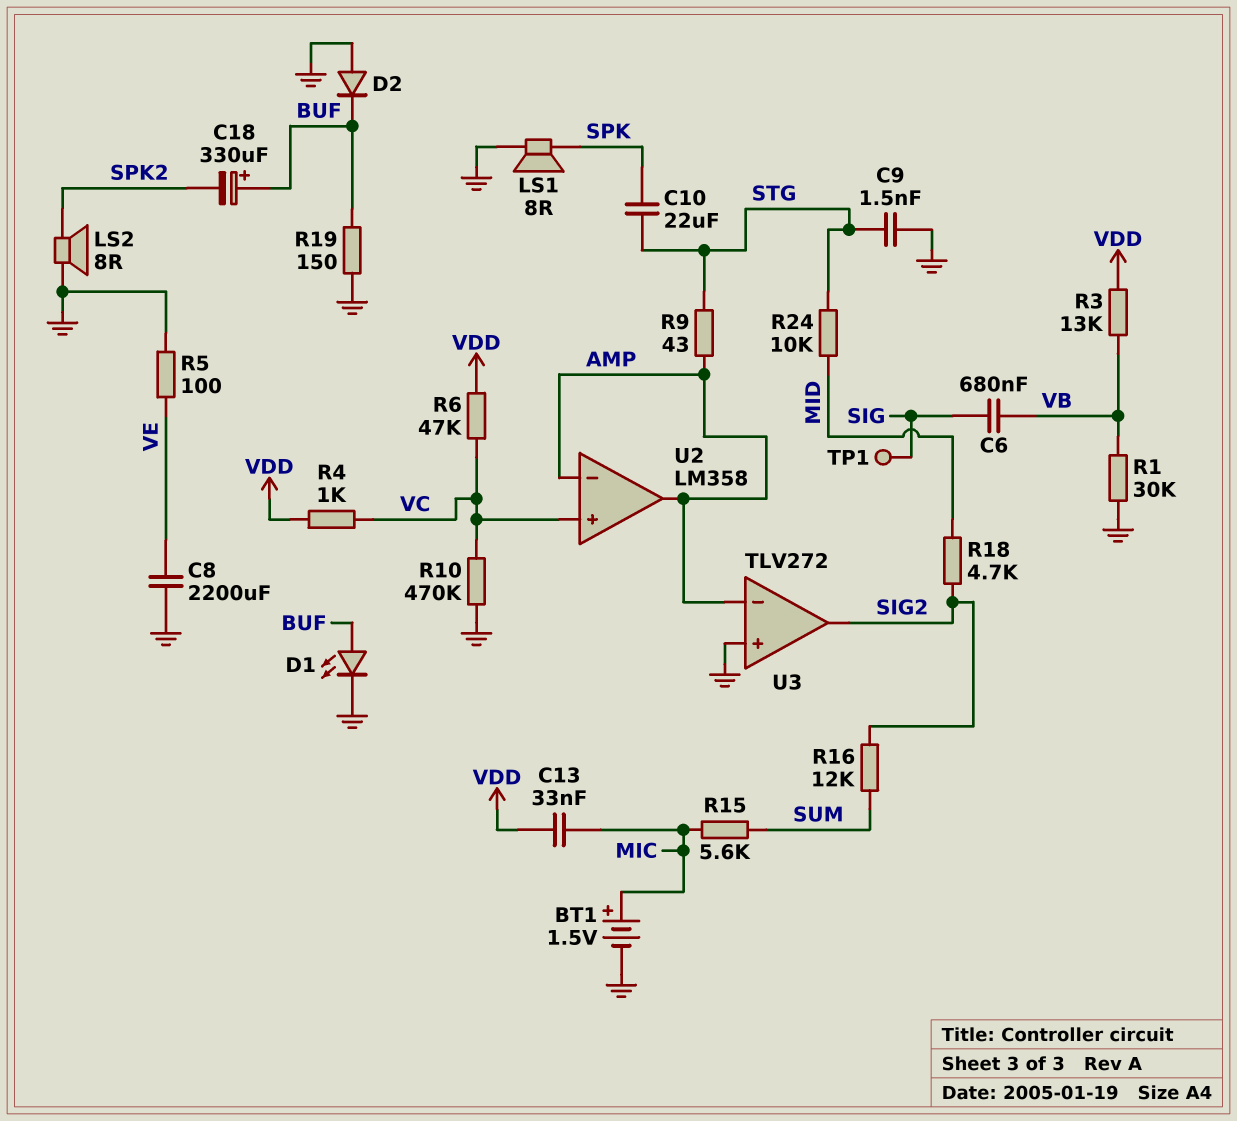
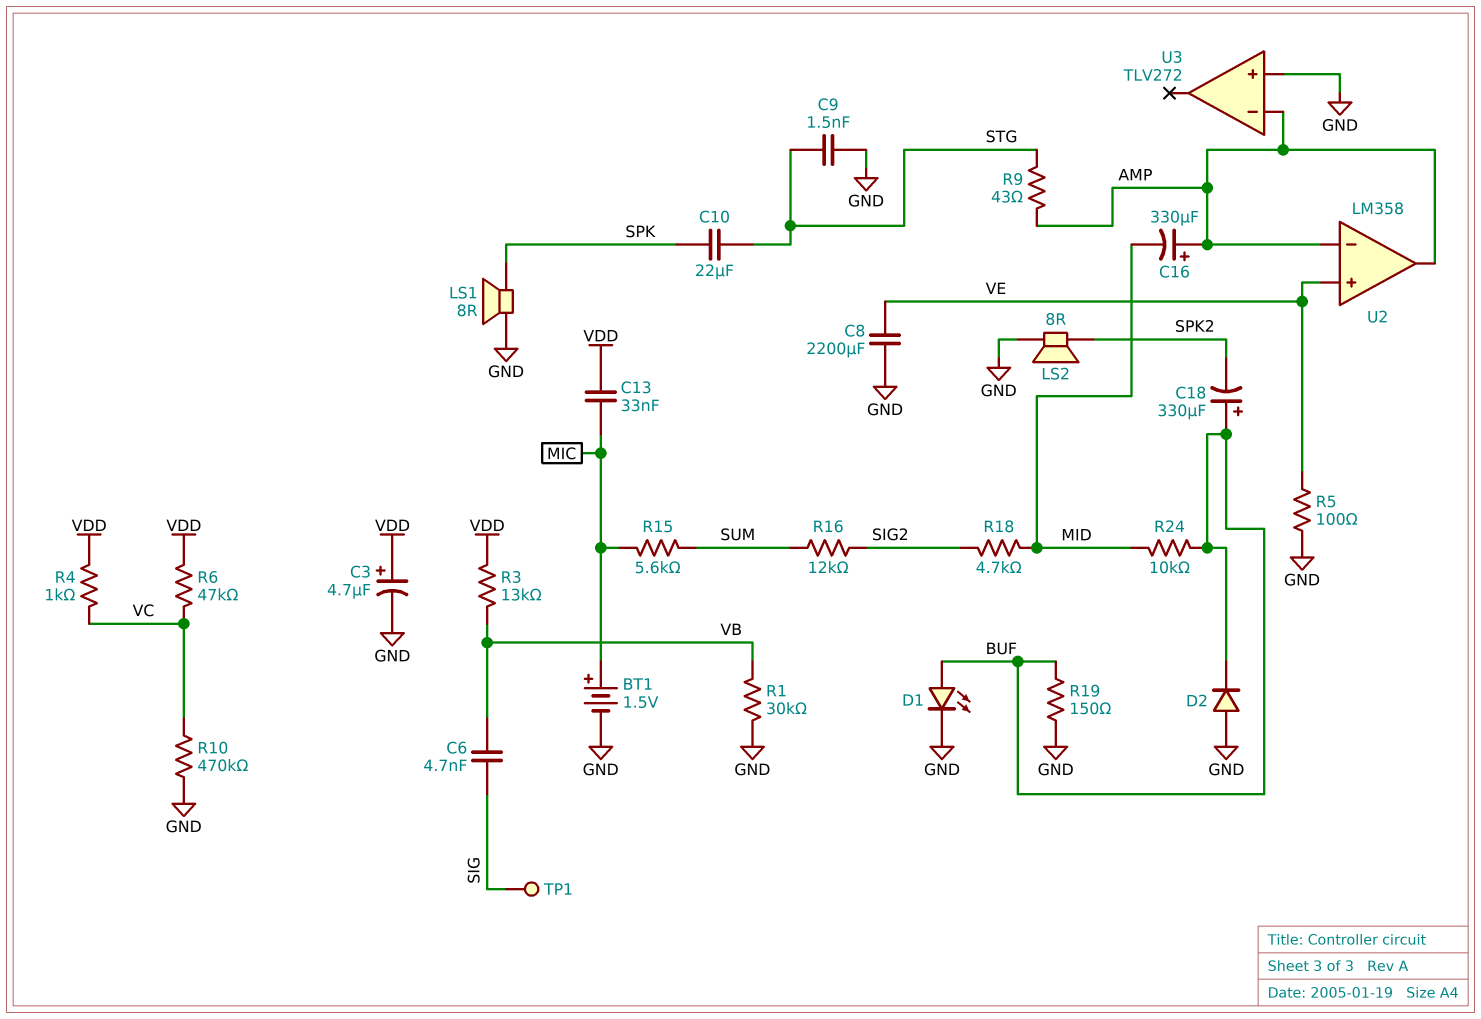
C3: none -> 4.7uF (plus VDD, minus GND)
C6: 680nF (SIG, VB) -> 4.7nF (SIG, VB)
C16: none -> 330uF (plus AMP, minus MID)
R24: 10k (MID, STG) -> 10k (BUF, MID)
U2 pin in+: VC -> VE
U3 pin out: SIG2 -> none

